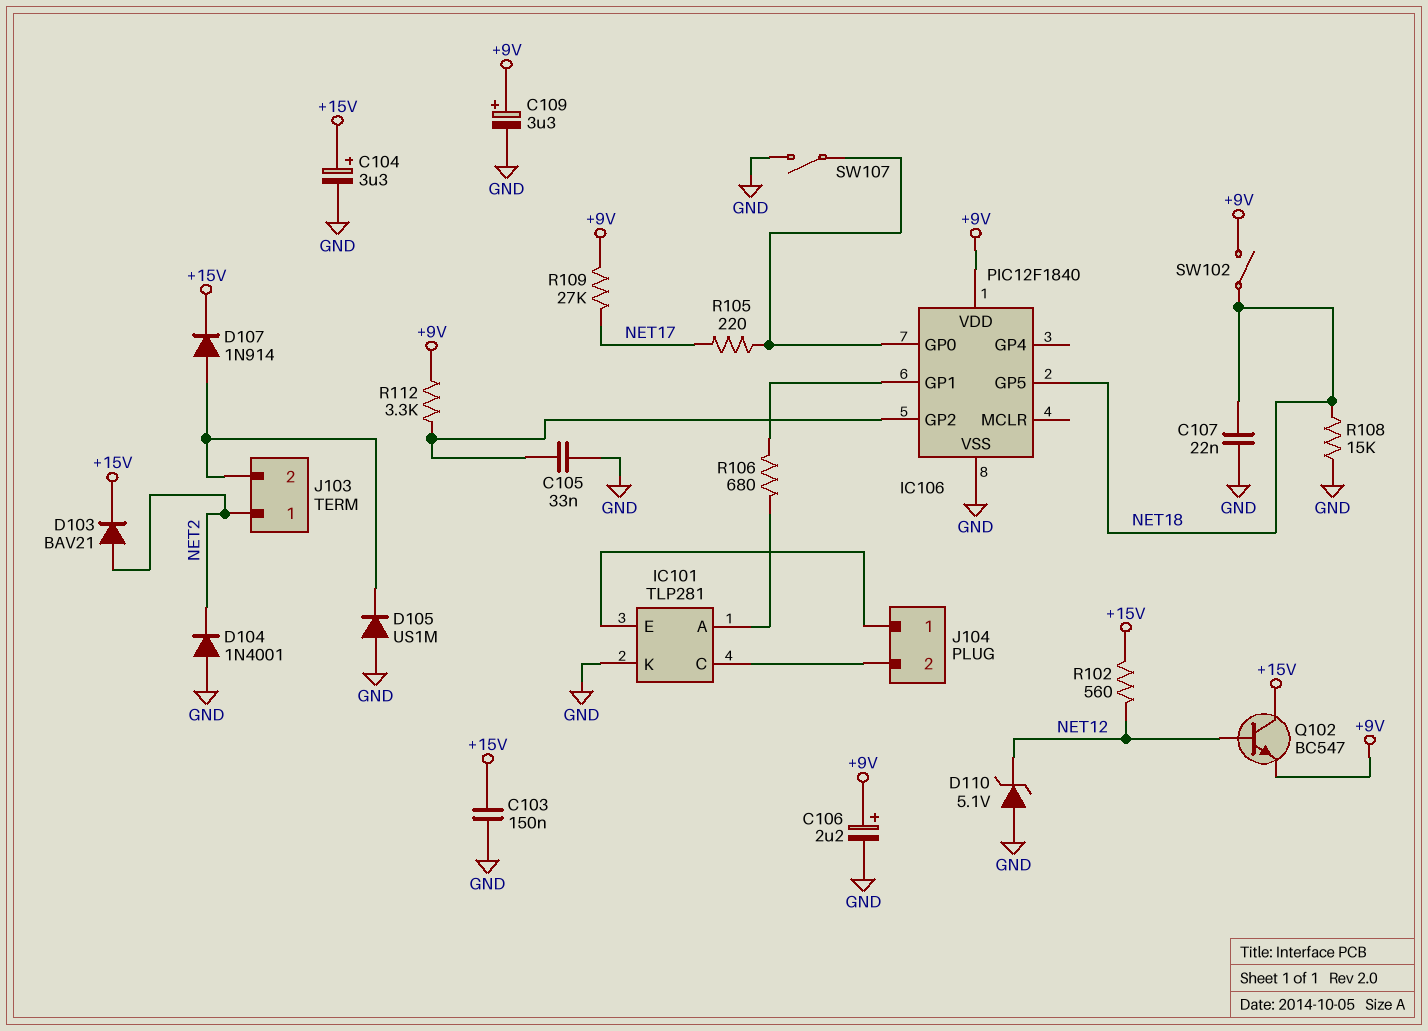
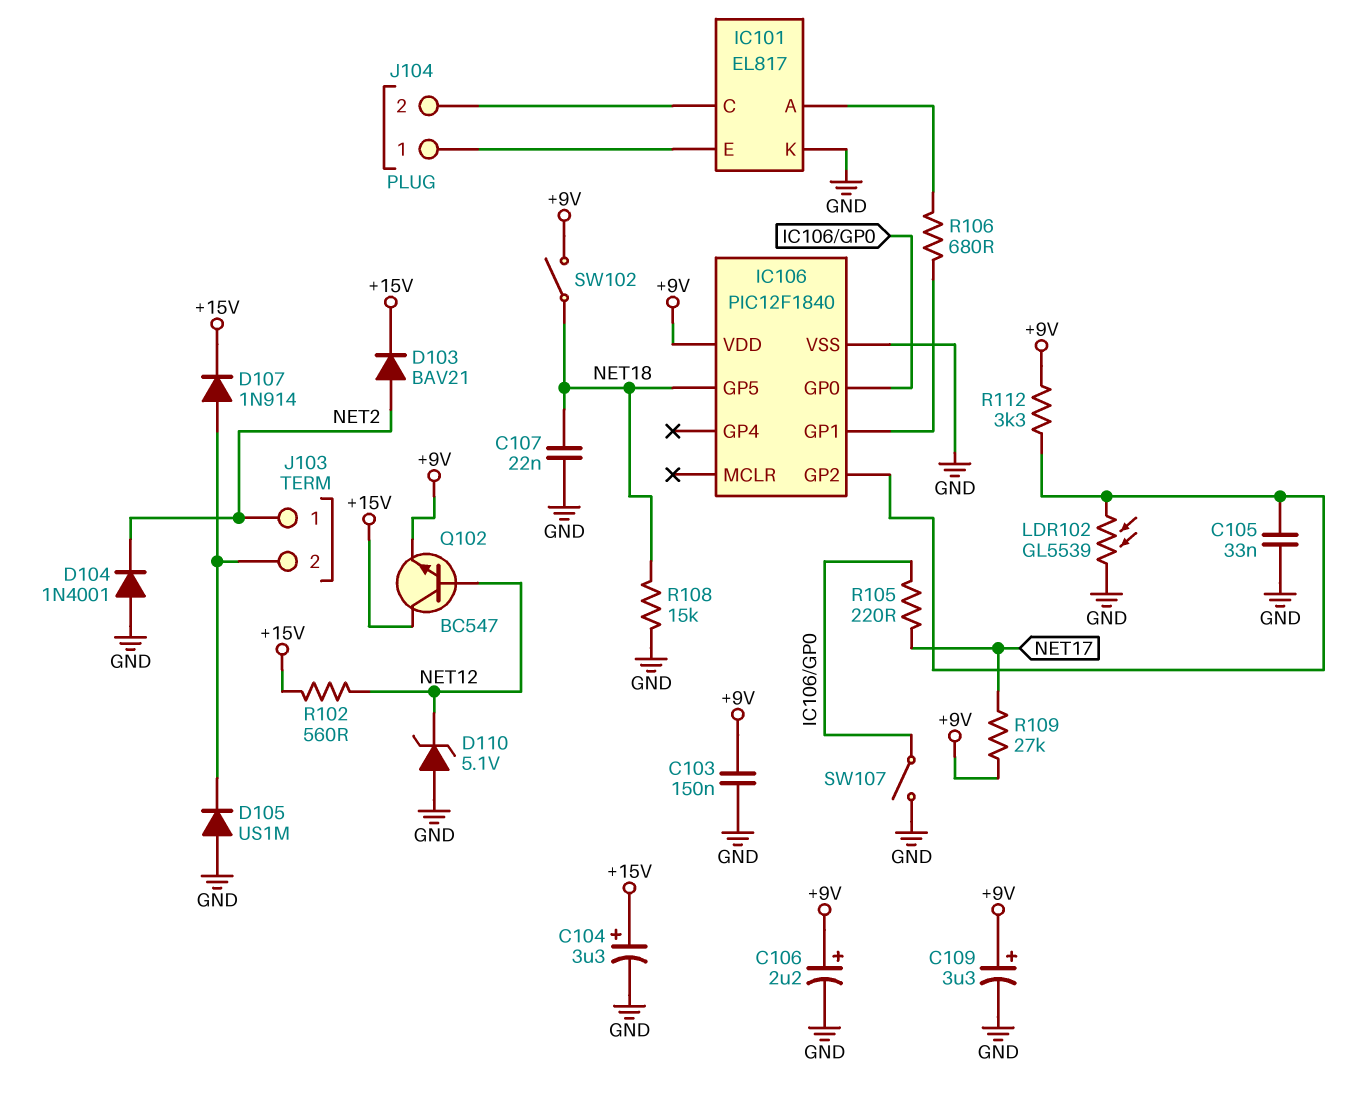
C103: 150nF (+15V, GND) -> 150nF (+9V, GND)
IC101: TLP281 -> EL817
LDR102: none -> GL5539 (GND, IC106/GP2)

